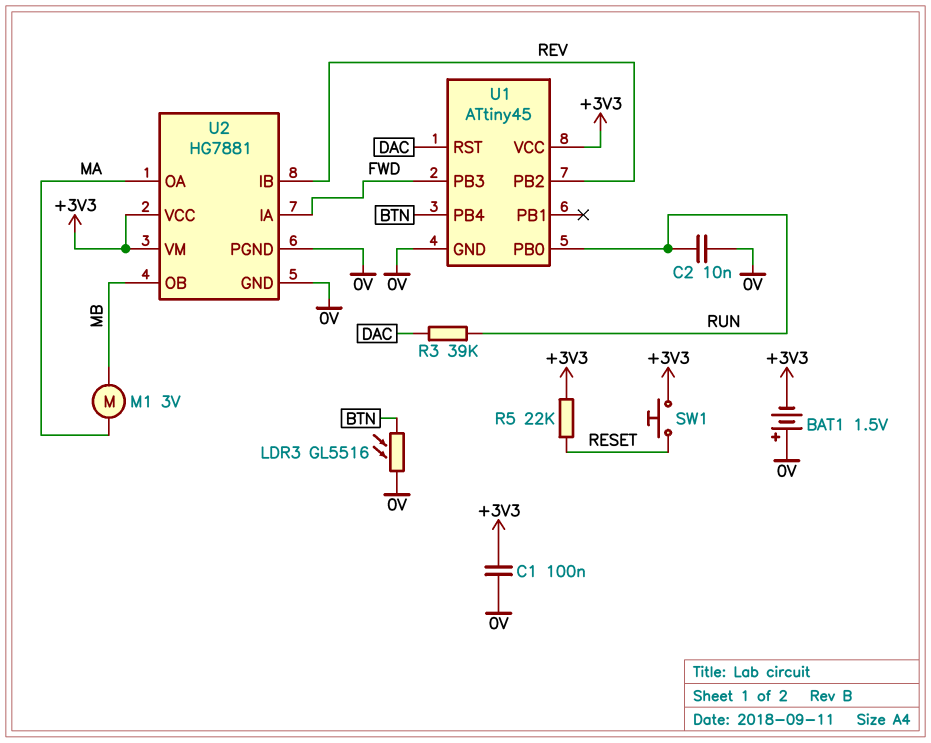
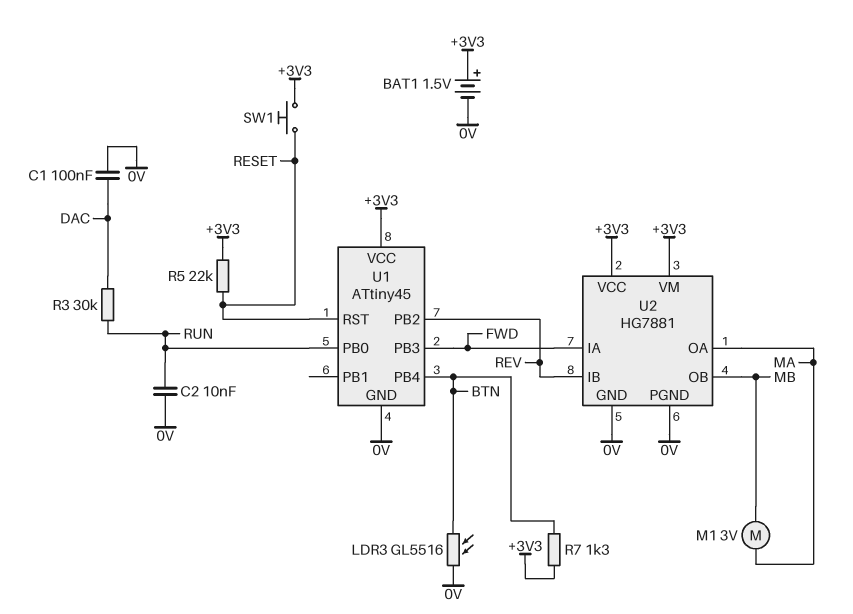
BAT1: 1.5V (plus 0V, minus +3V3) -> 1.5V (plus +3V3, minus 0V)
C1: 100nF (+3V3, 0V) -> 100nF (0V, DAC)
R3: 39k (DAC, RUN) -> 30k (DAC, RUN)
R7: none -> 1.3k (+3V3, BTN)
U1 pin RST: DAC -> RESET

